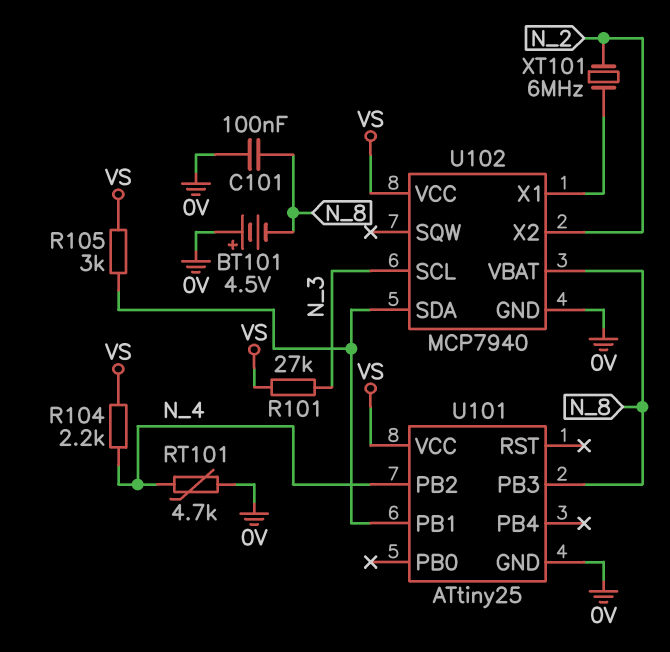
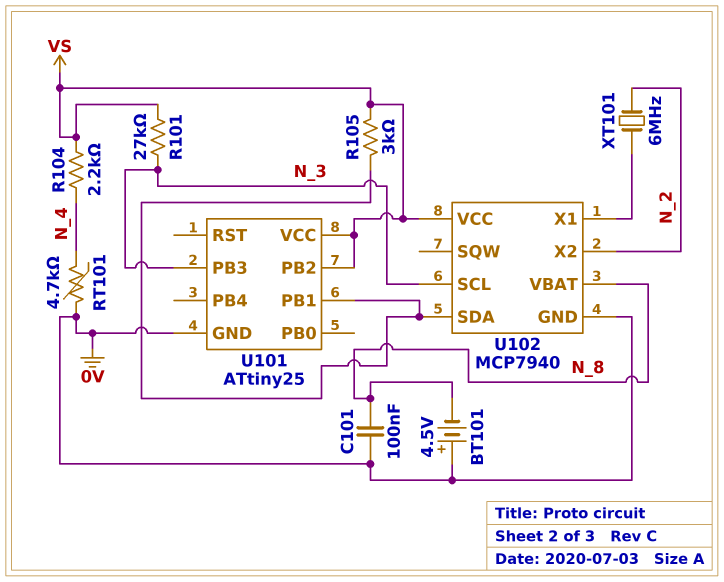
U101 pin PB2: N_4 -> VS
U101 pin PB3: N_8 -> N_3

